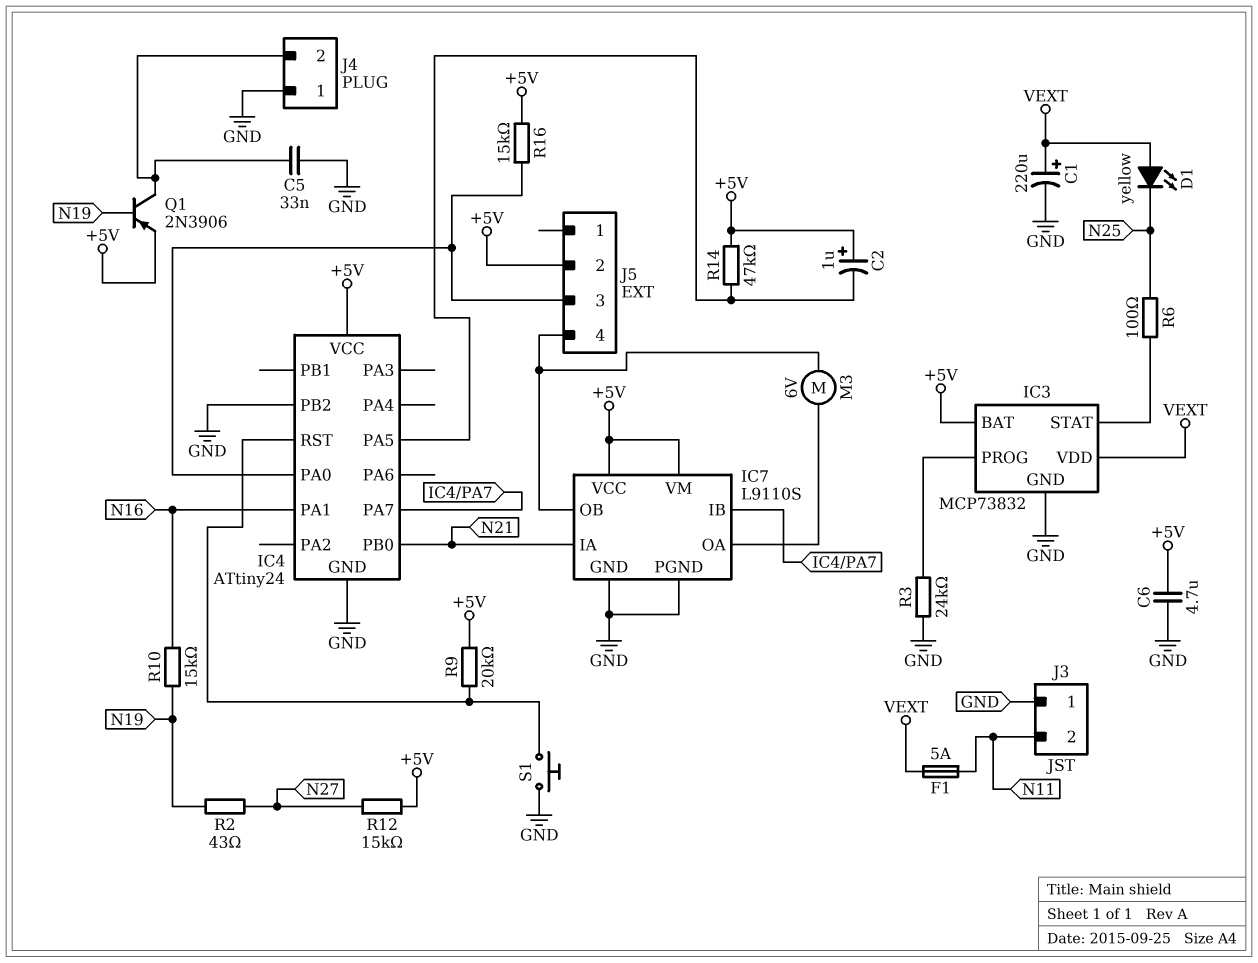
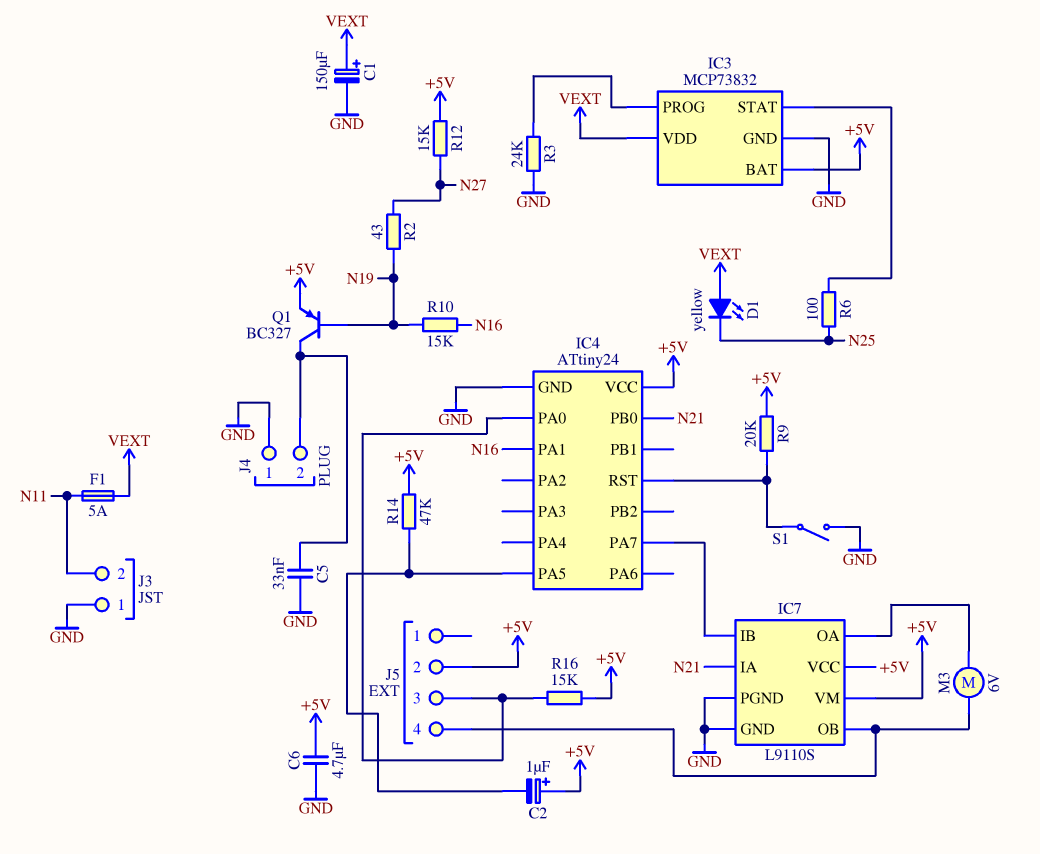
C1: 220uF (plus VEXT, minus GND) -> 150uF (plus VEXT, minus GND)
IC4 pin PB2: GND -> none
Q1: PNP 2N3906 (B N19, C J4/2, E +5V) -> PNP BC327 (B N19, C J4/2, E +5V)
S1: button (GND, IC4/RST) -> switch (GND, IC4/RST)

